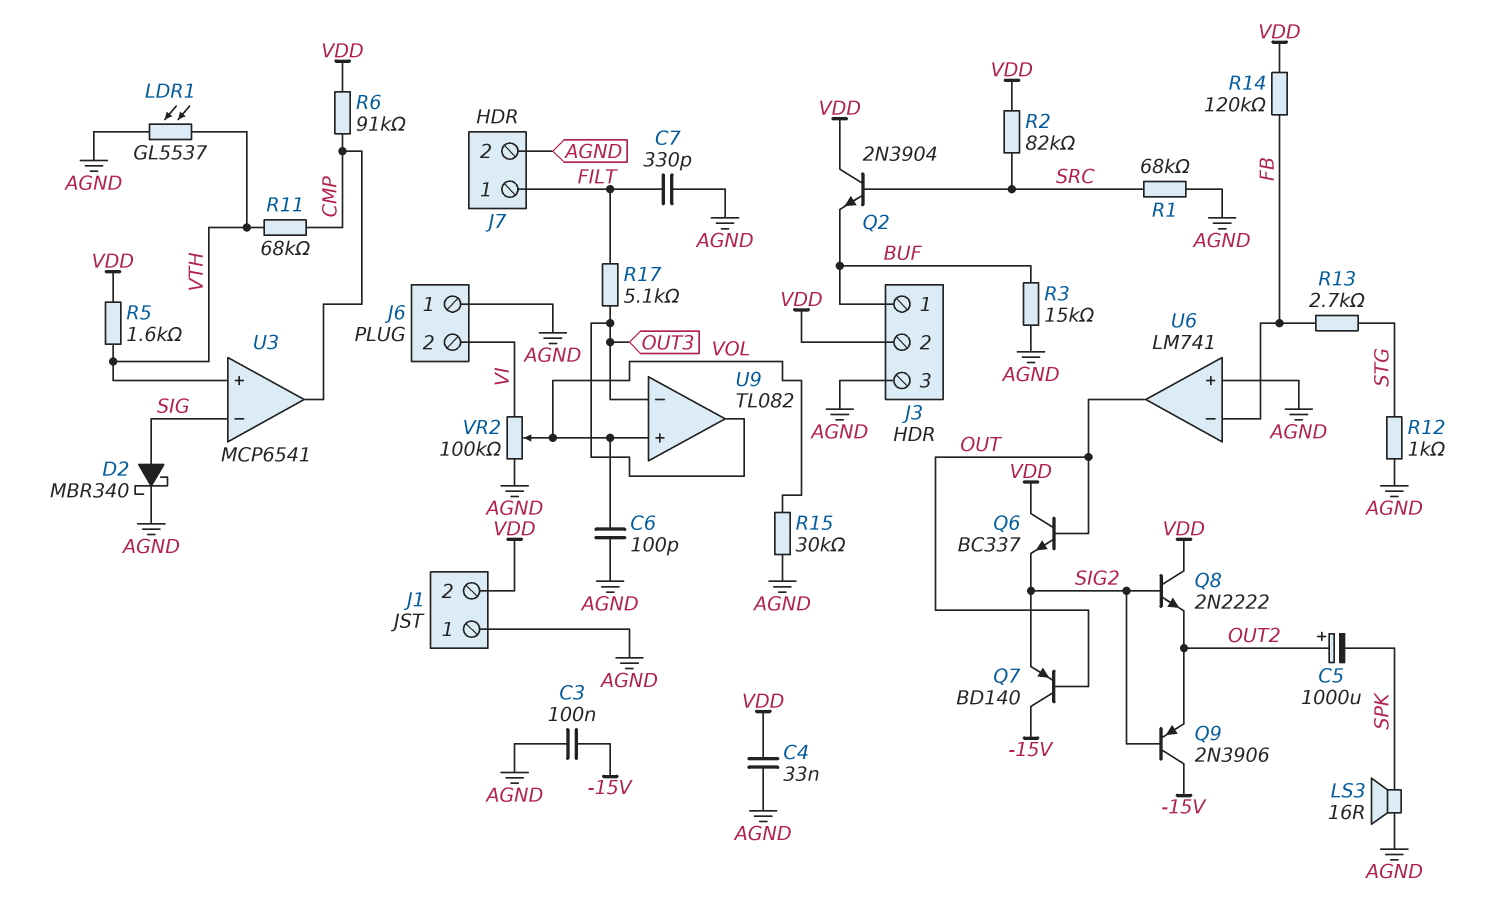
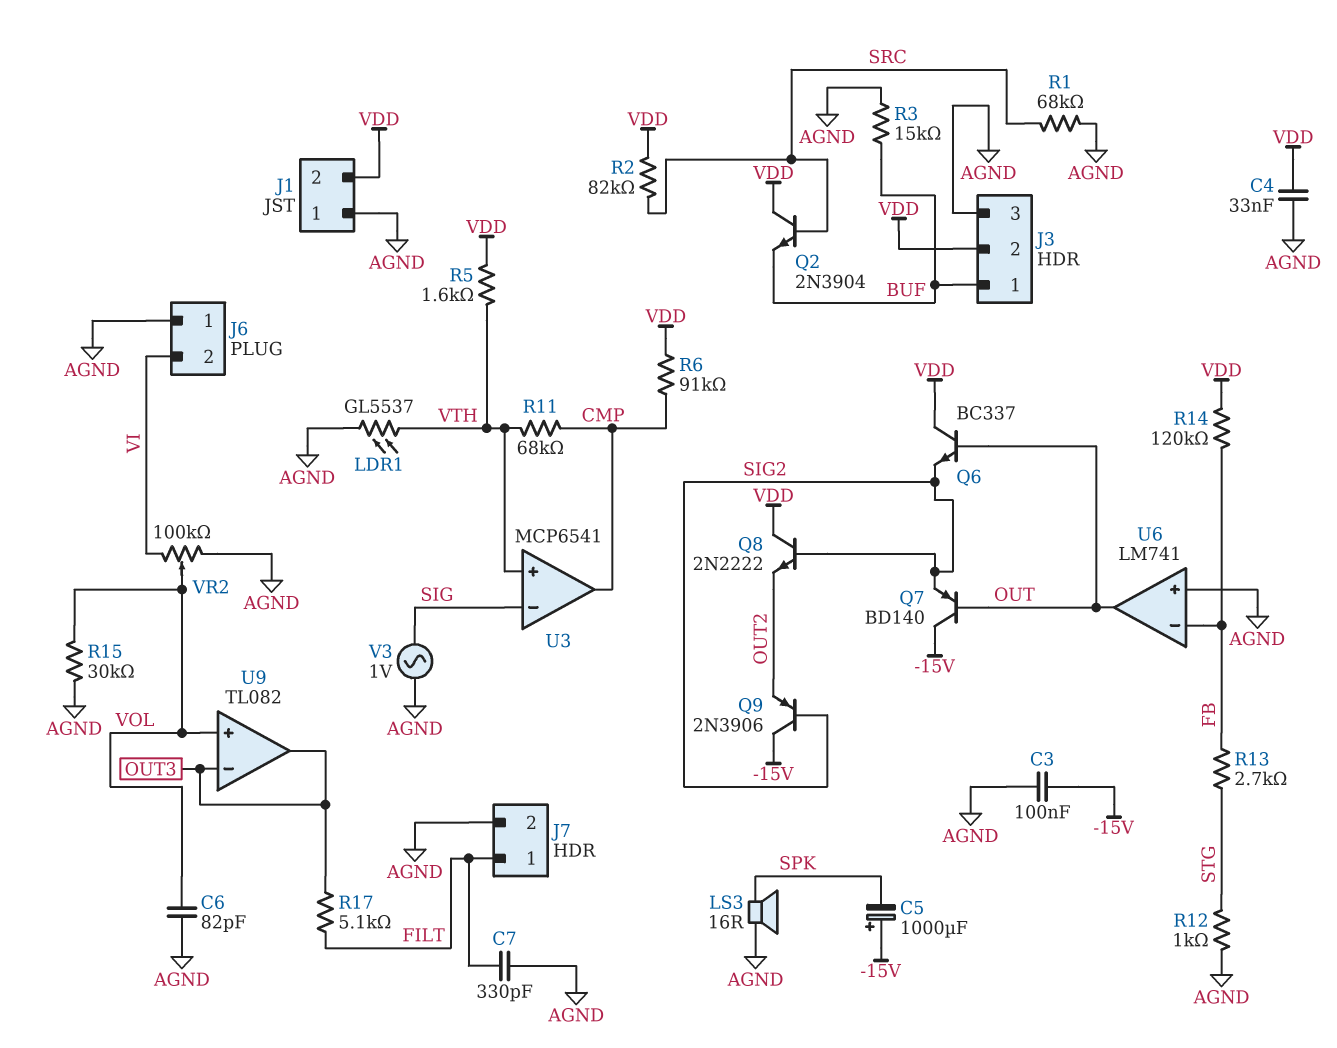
C5: 1000uF (plus OUT2, minus SPK) -> 1000uF (plus -15V, minus SPK)
C6: 100pF (AGND, VOL) -> 82pF (AGND, VOL)
D2: schottky MBR340 (A SIG, K AGND) -> none
V3: none -> AC 1V (AGND, SIG)

